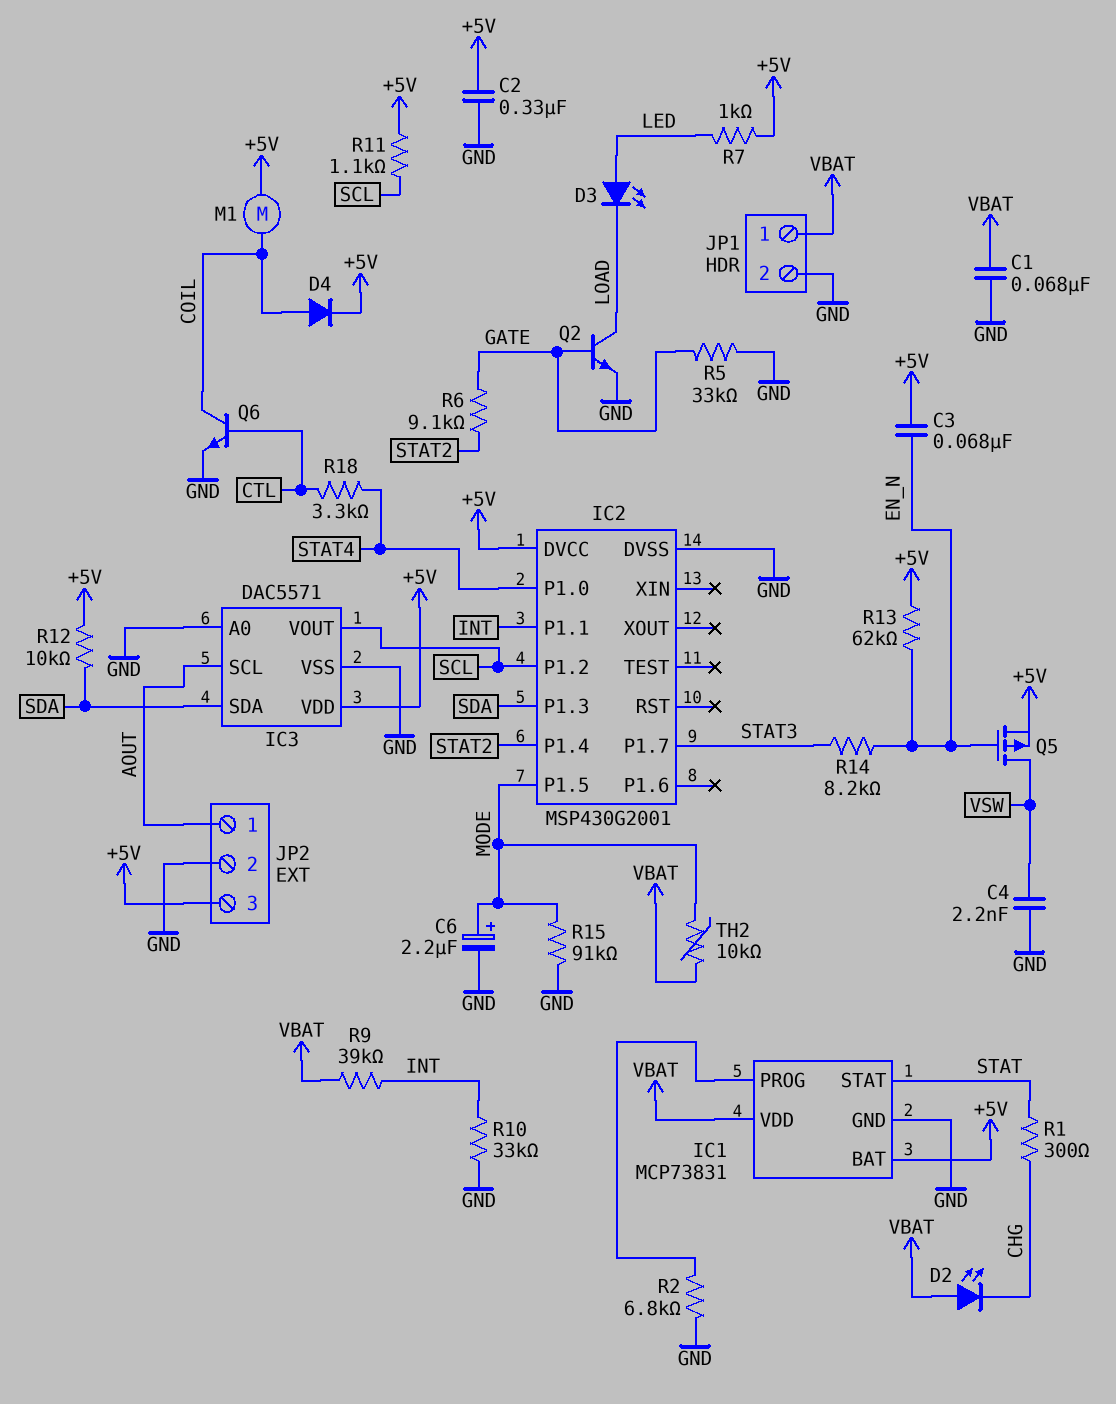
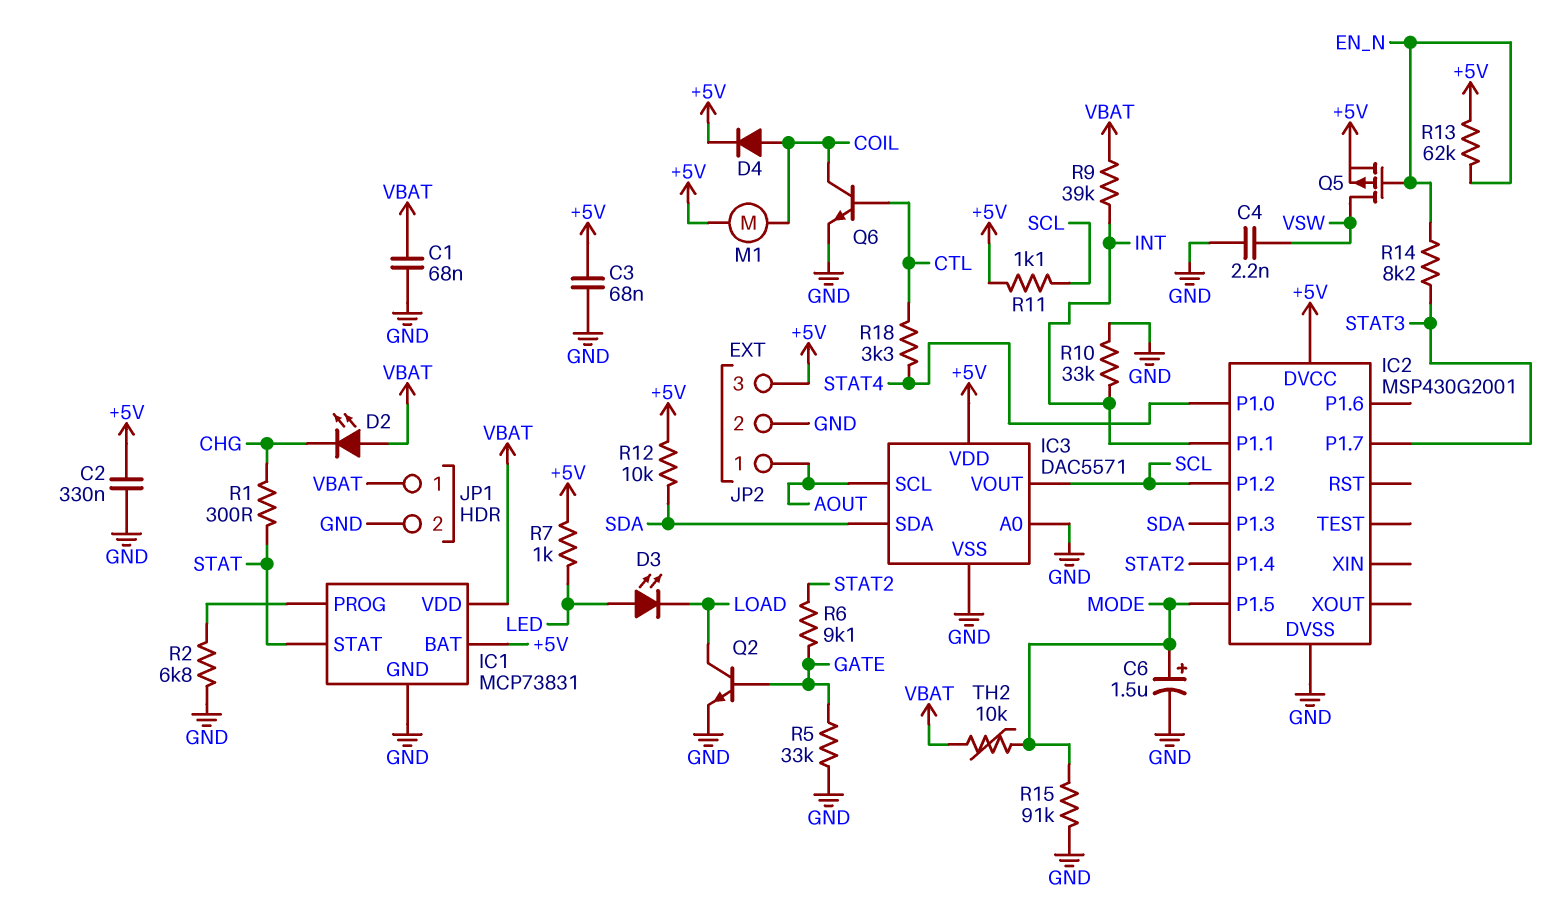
C3: 68nF (+5V, EN_N) -> 68nF (+5V, GND)
C6: 2.2uF (plus MODE, minus GND) -> 1.5uF (plus MODE, minus GND)

